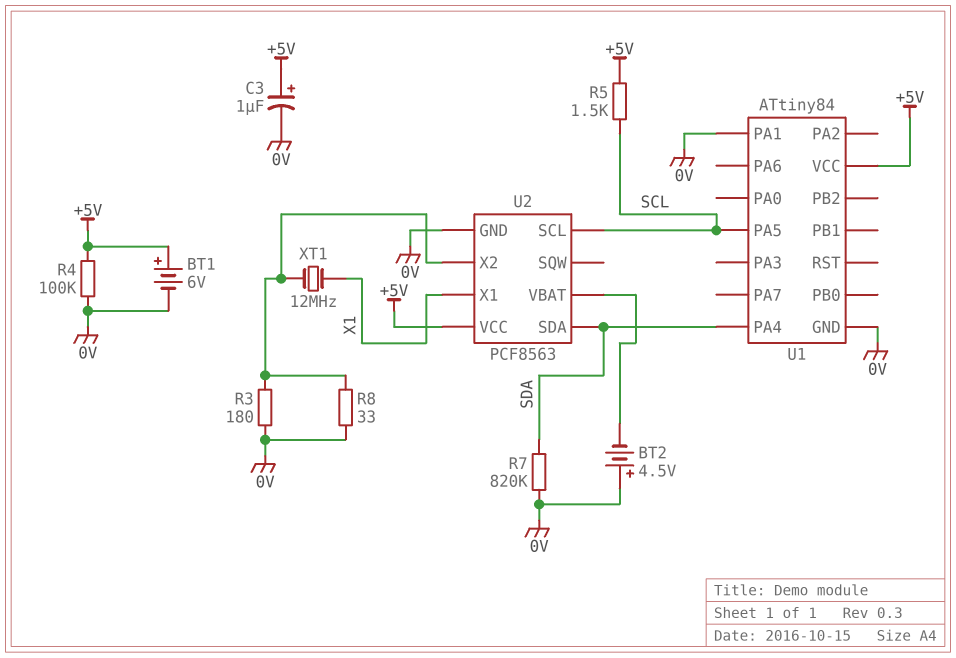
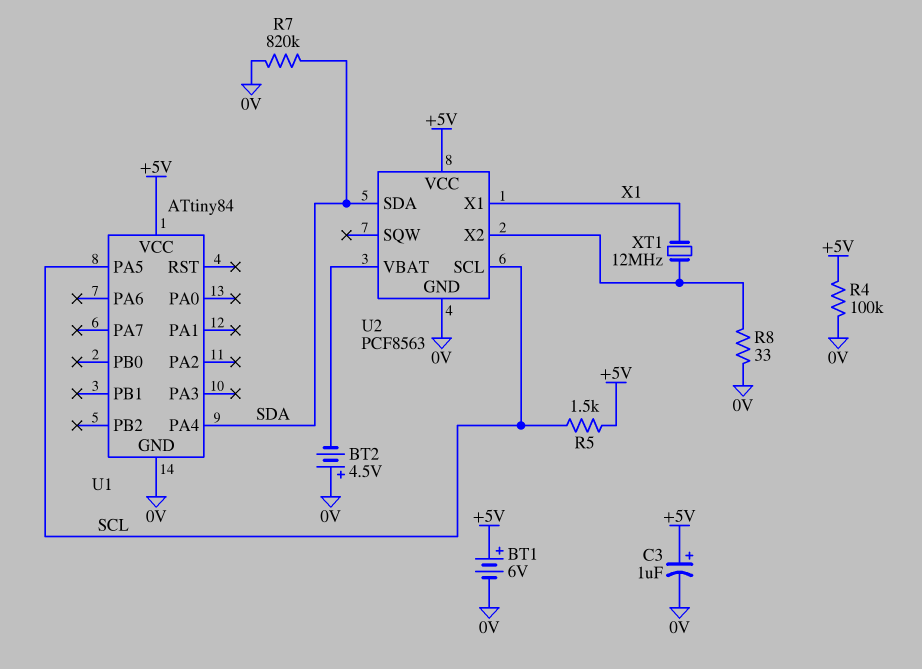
R3: 180 (0V, U2/X2) -> none
U1 pin PA1: 0V -> none

